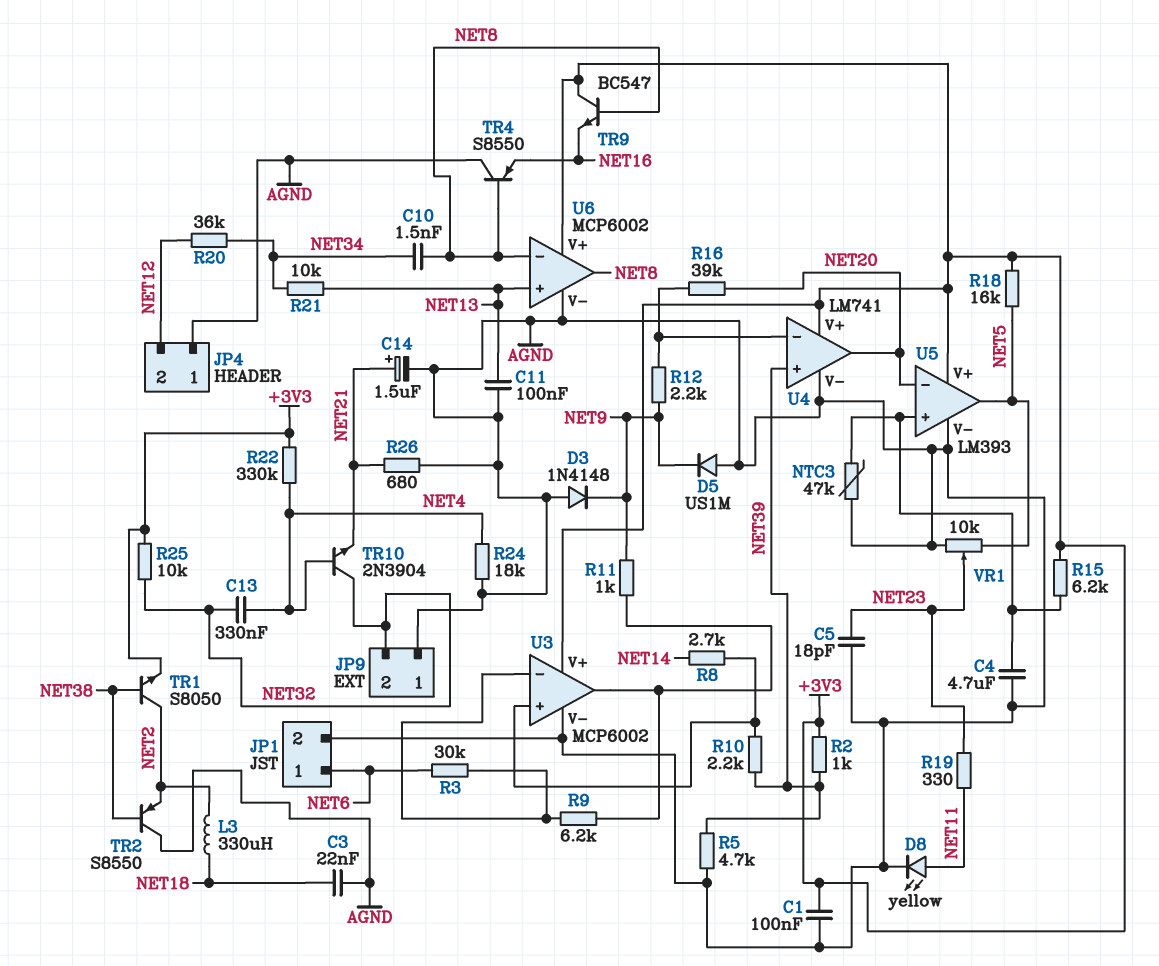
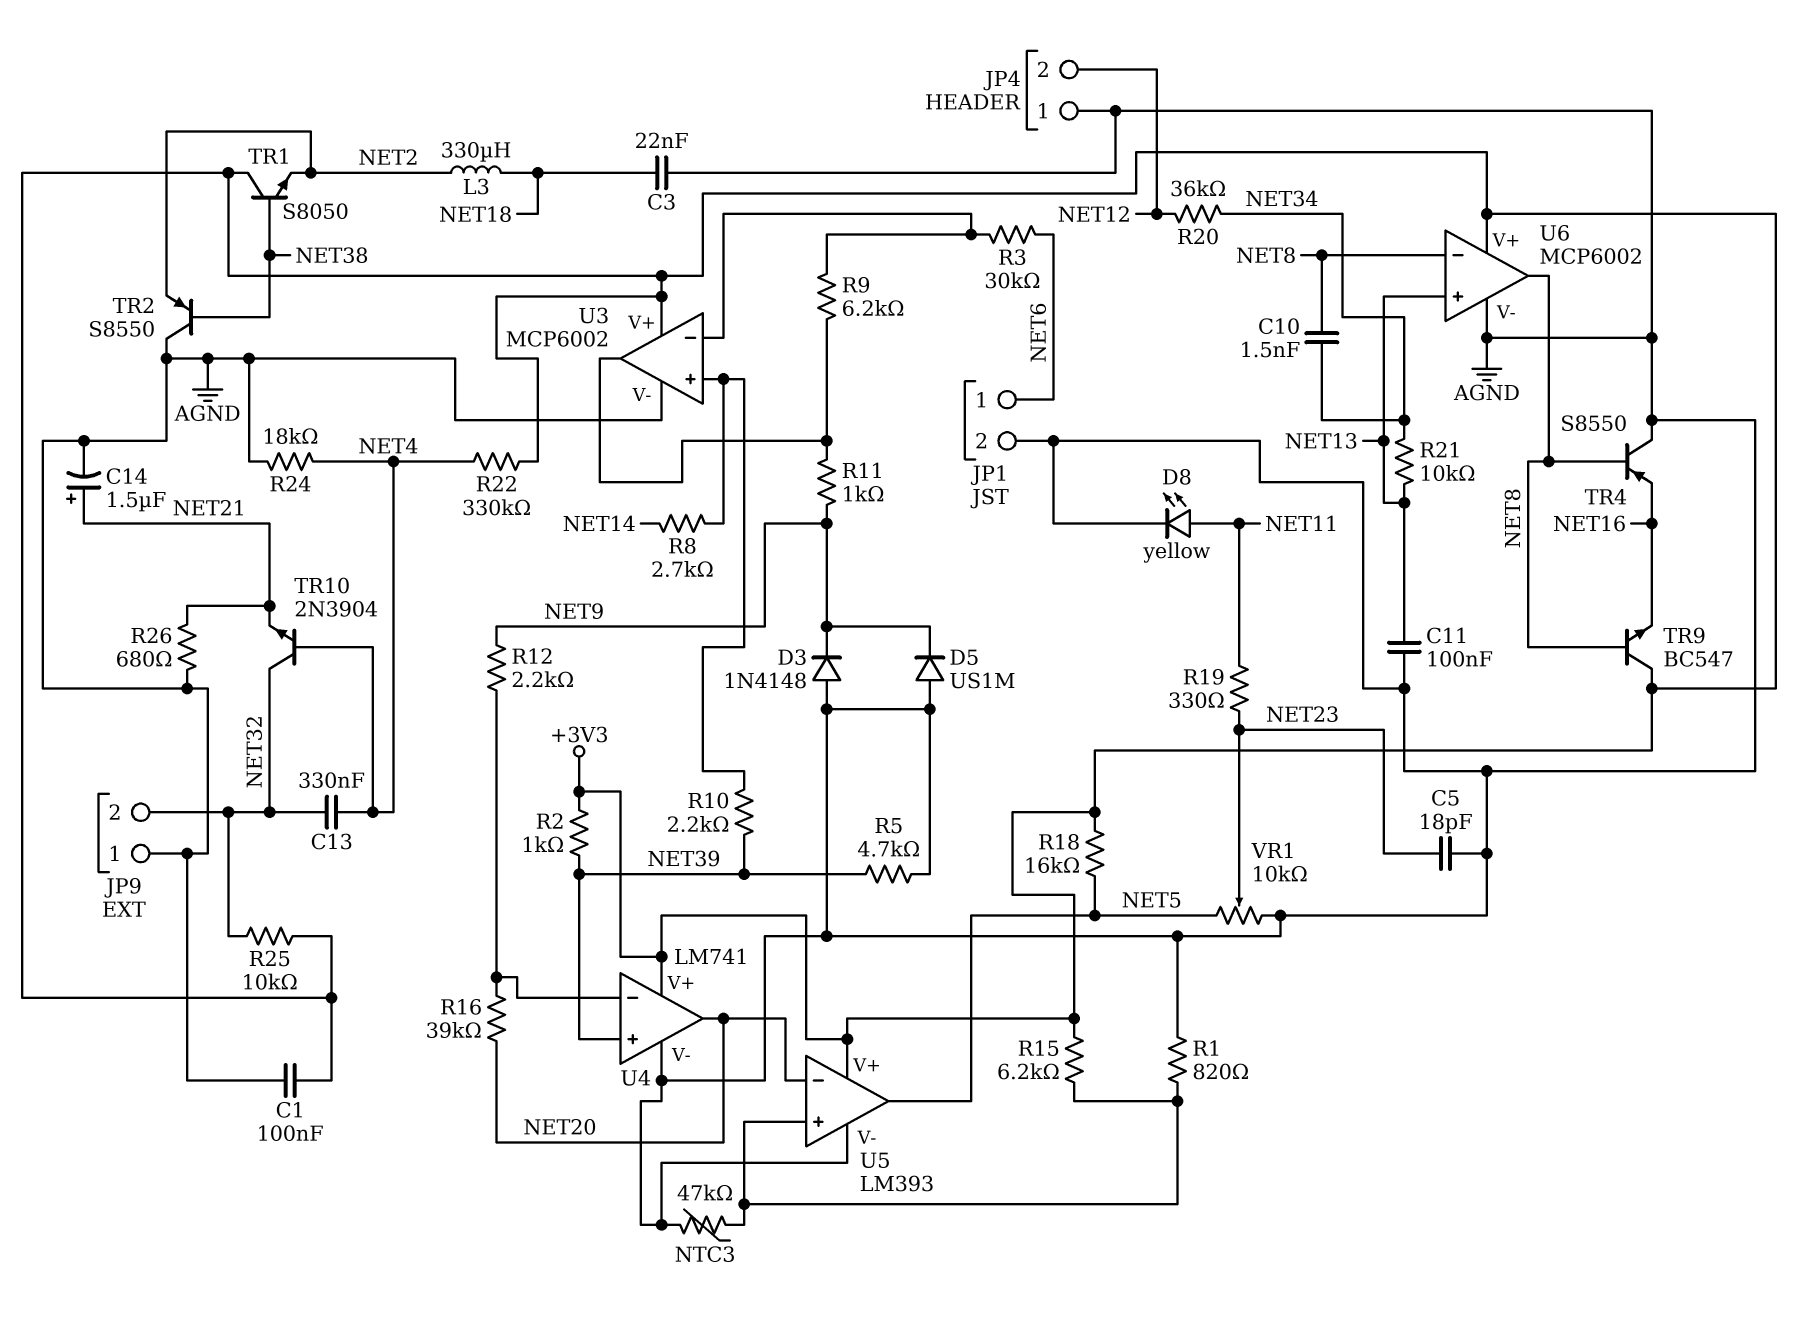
C4: 4.7uF (AGND, U5/in+) -> none
R1: none -> 820 (AGND, U5/in+)
TR1: NPN S8050 (B NET38, C NET2, E +3V3) -> NPN S8050 (B NET38, C +3V3, E NET2)

